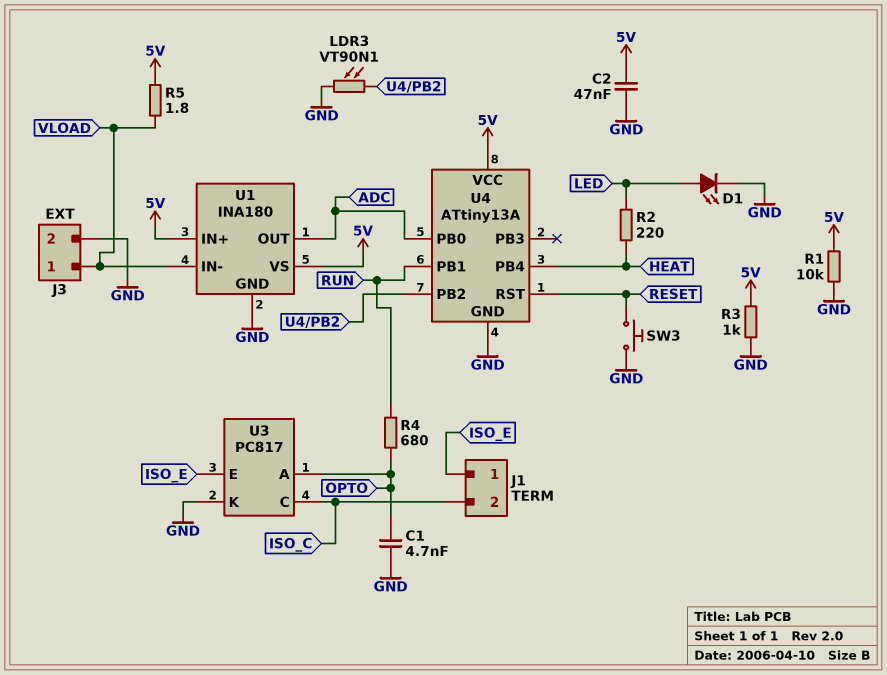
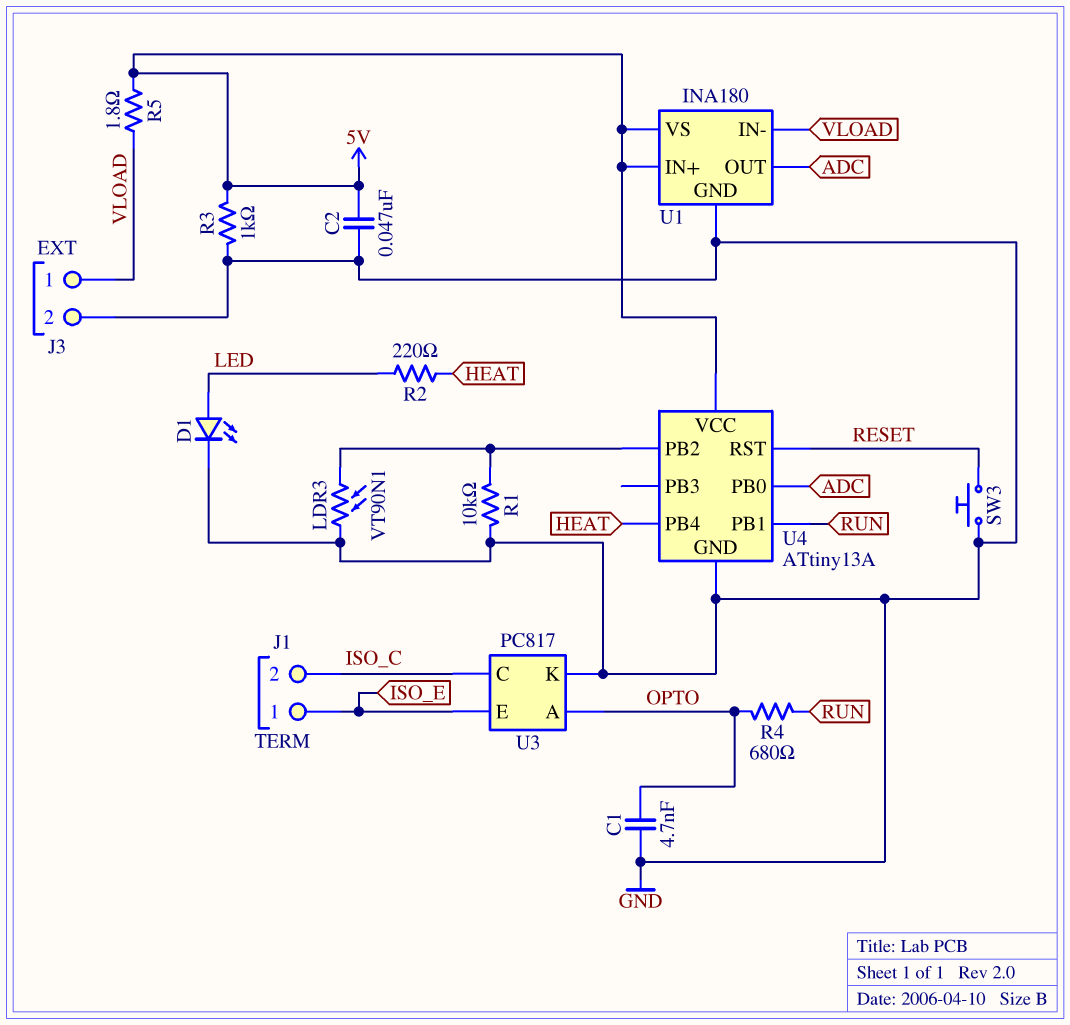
R1: 10k (5V, GND) -> 10k (GND, U4/PB2)

